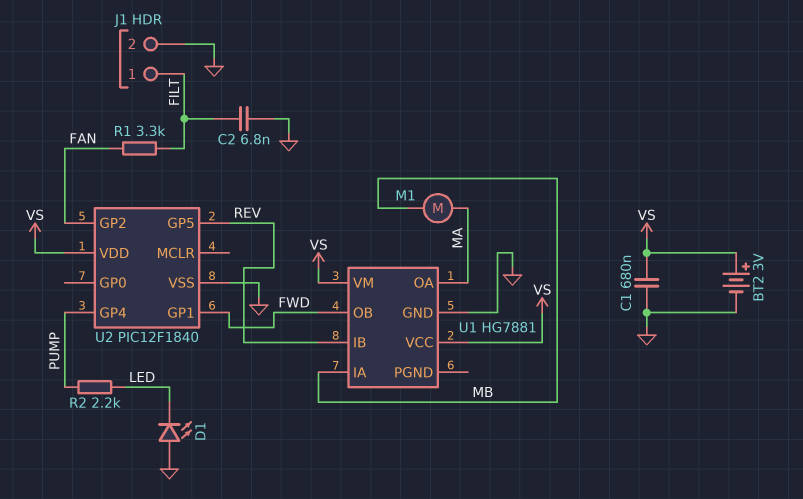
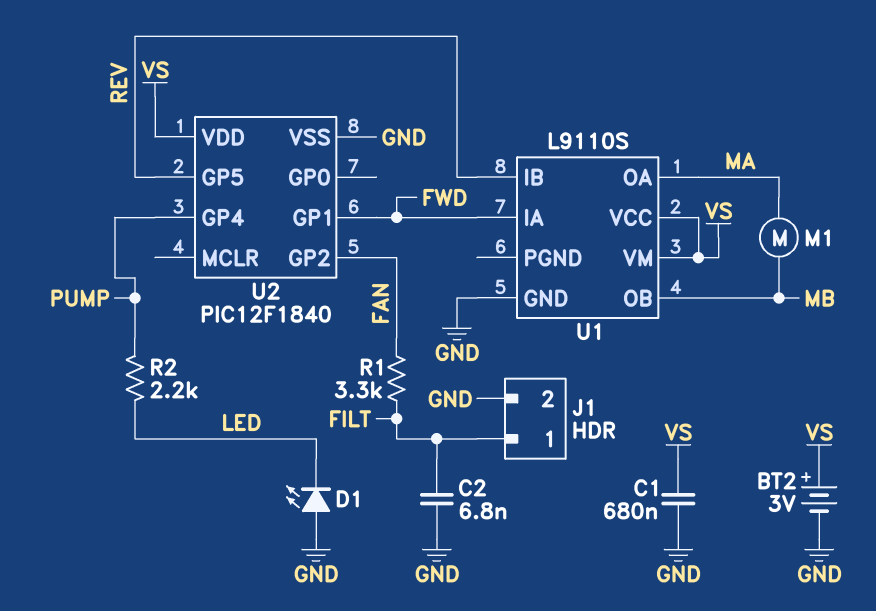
U1: HG7881 -> L9110S
U1 pin IA: MB -> FWD
U1 pin OB: FWD -> MB

